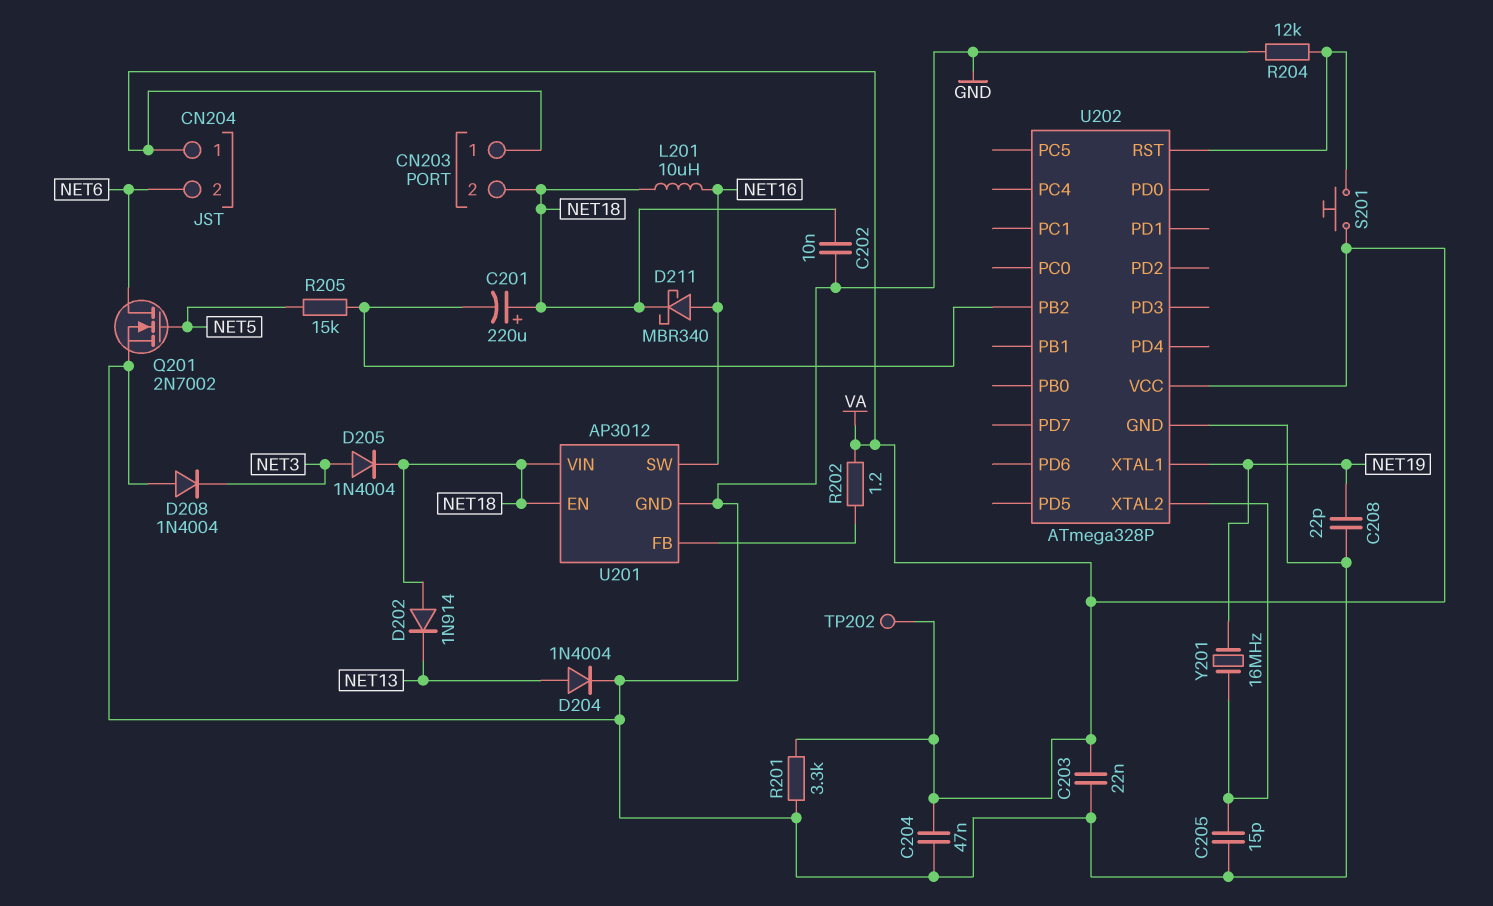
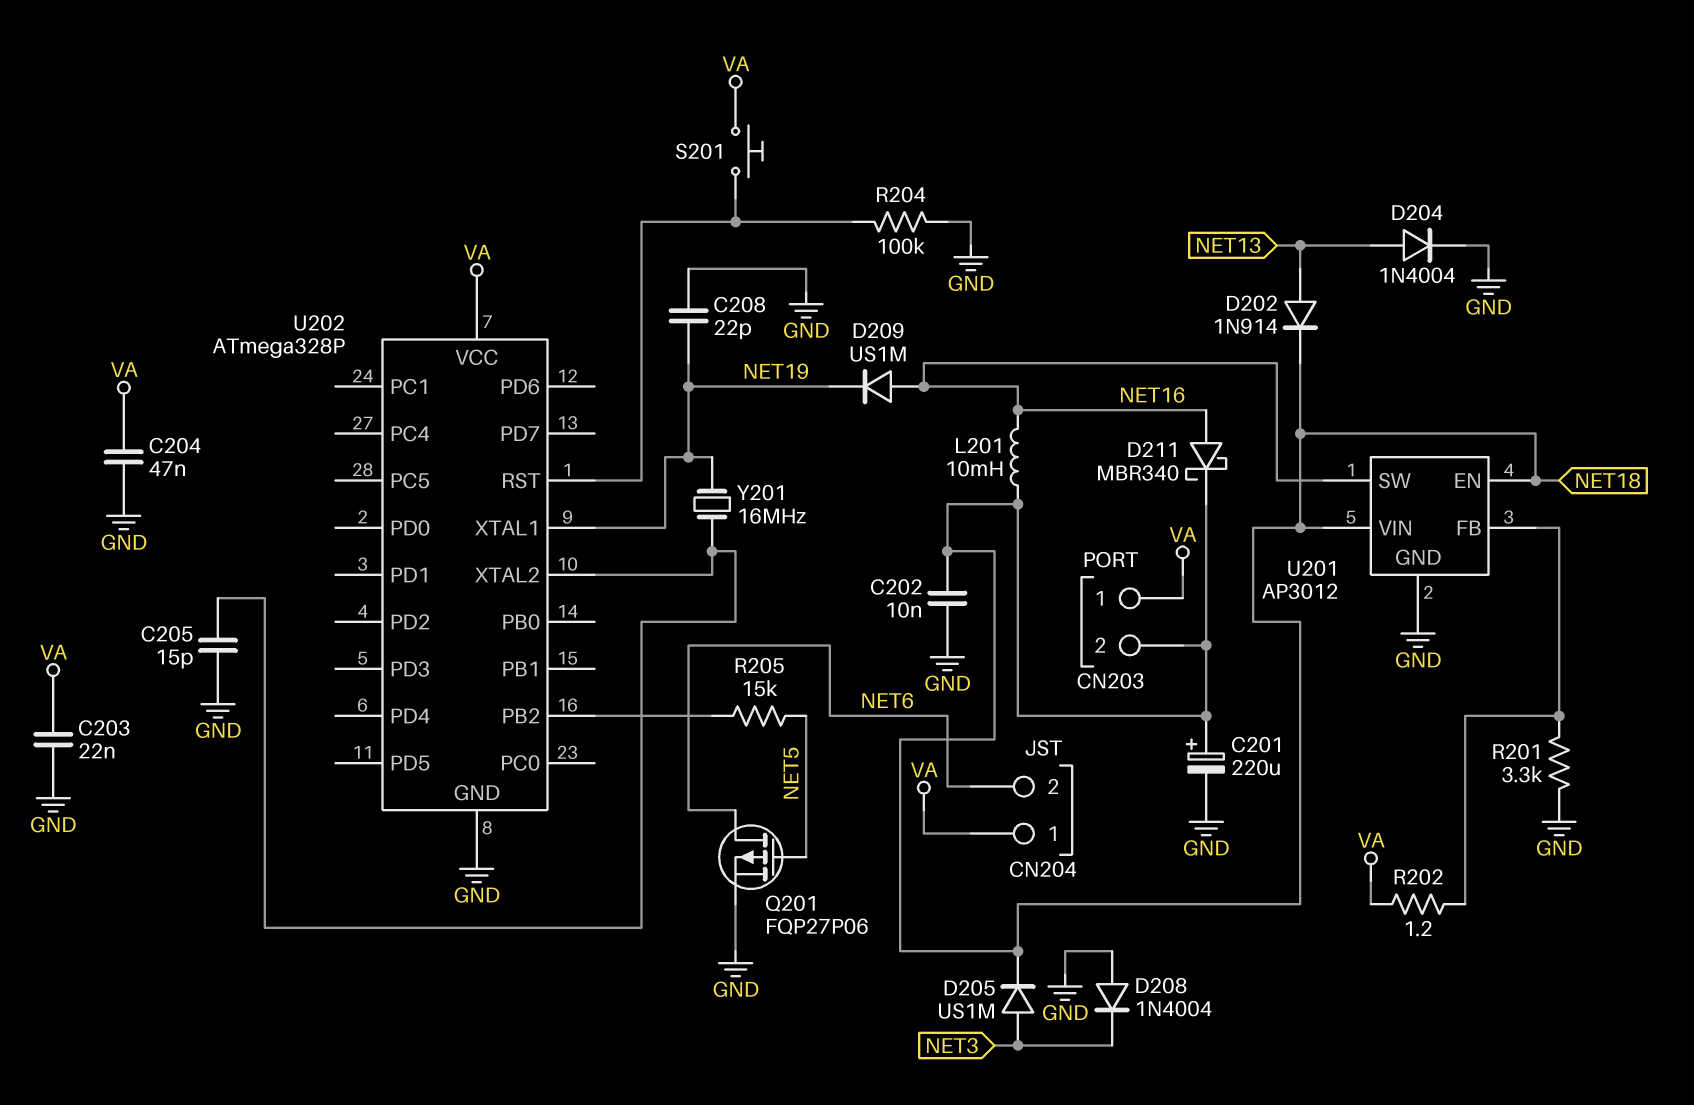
C201: 220uF (plus NET18, minus U202/PB2) -> 220uF (plus NET18, minus GND)
D202: diode 1N914 (A NET18, K NET13) -> diode 1N914 (A NET13, K NET18)
D205: diode 1N4004 (A NET3, K NET18) -> diode US1M (A NET3, K NET18)
D209: none -> diode US1M (A NET16, K NET19)
L201: 10uH (NET16, NET18) -> 10mH (NET16, NET18)
Q201: NMOS 2N7002 (G NET5, D NET6, S GND) -> PMOS FQP27P06 (G NET5, D NET6, S GND)
R201: 3.3k (GND, VA) -> 3.3k (GND, U201/FB)
R204: 12k (GND, U202/RST) -> 100k (GND, U202/RST)
TP202: test point (VA) -> none

